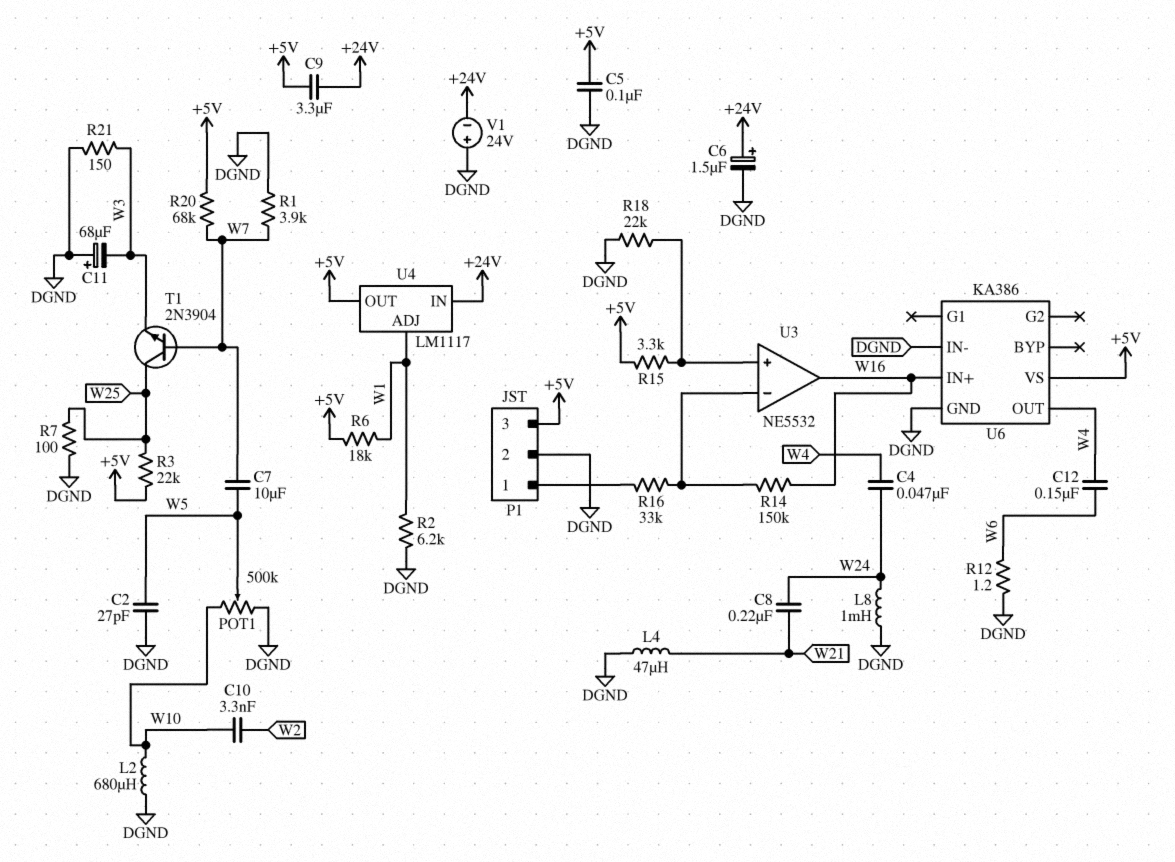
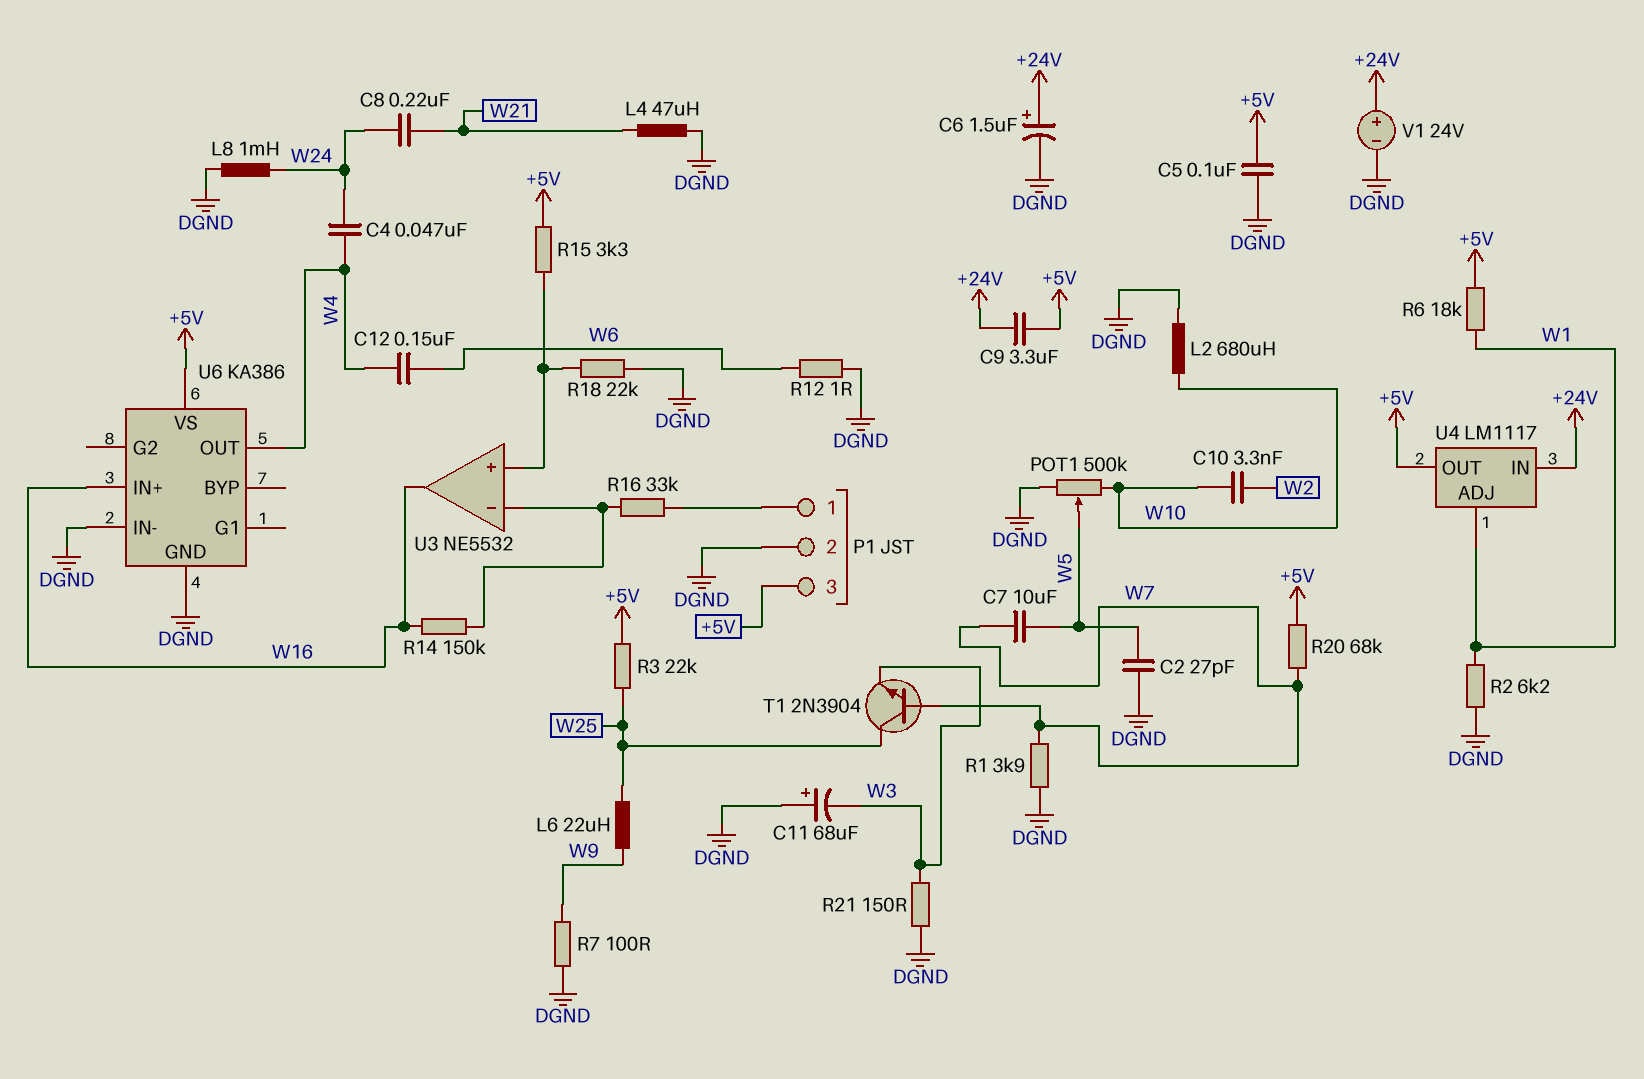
L6: none -> 22uH (W9, W25)
R7: 100 (DGND, W25) -> 100 (DGND, W9)
R12: 1.2 (DGND, W6) -> 1 (DGND, W6)
V1: 24V (plus DGND, minus +24V) -> 24V (plus +24V, minus DGND)

